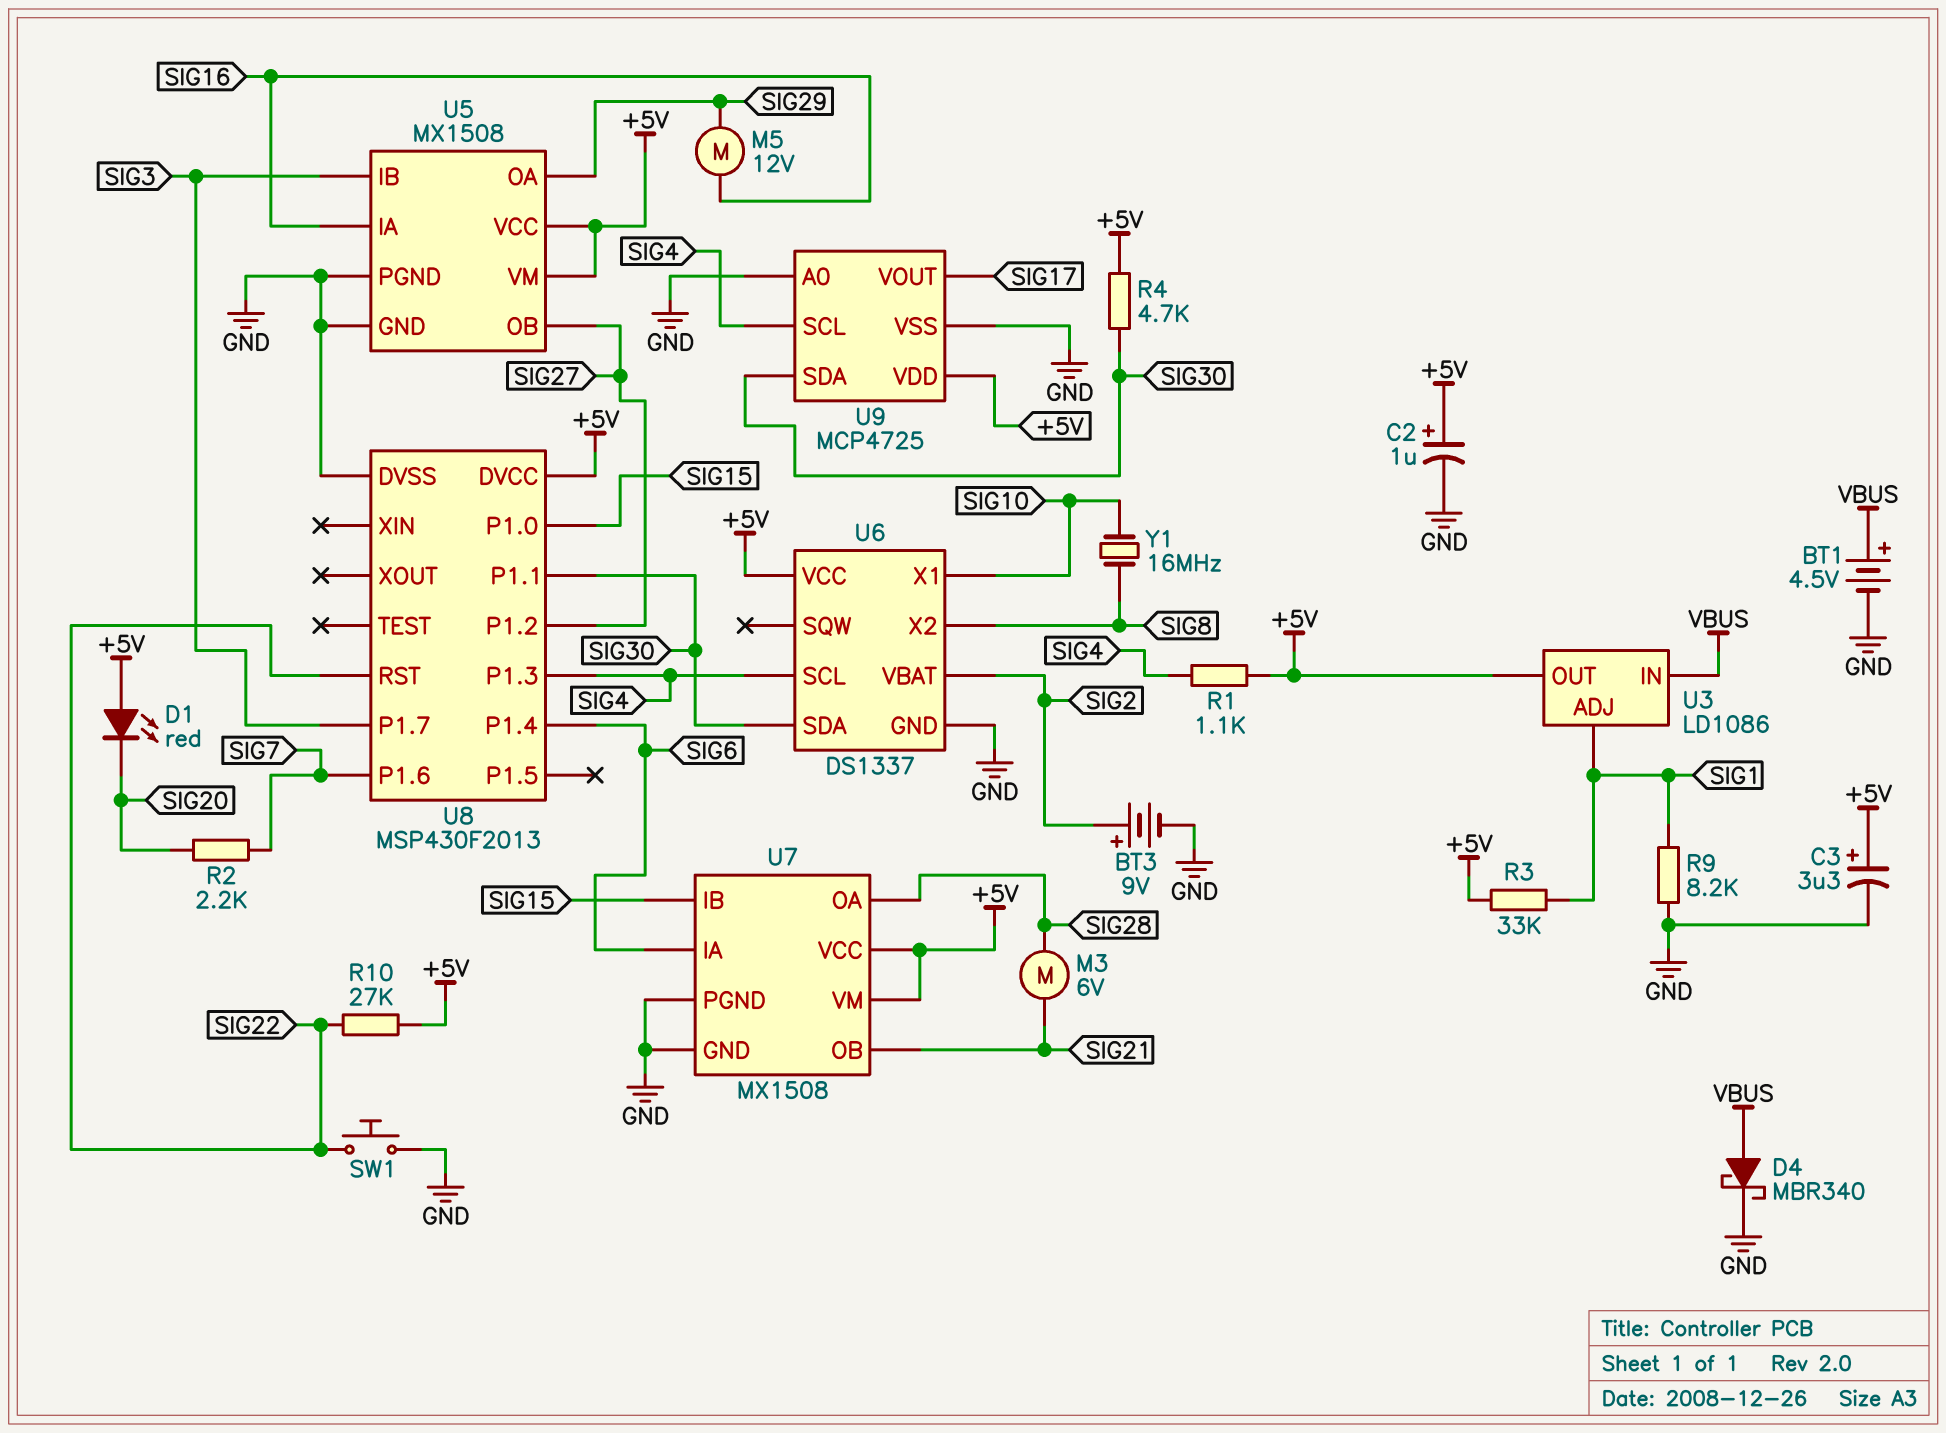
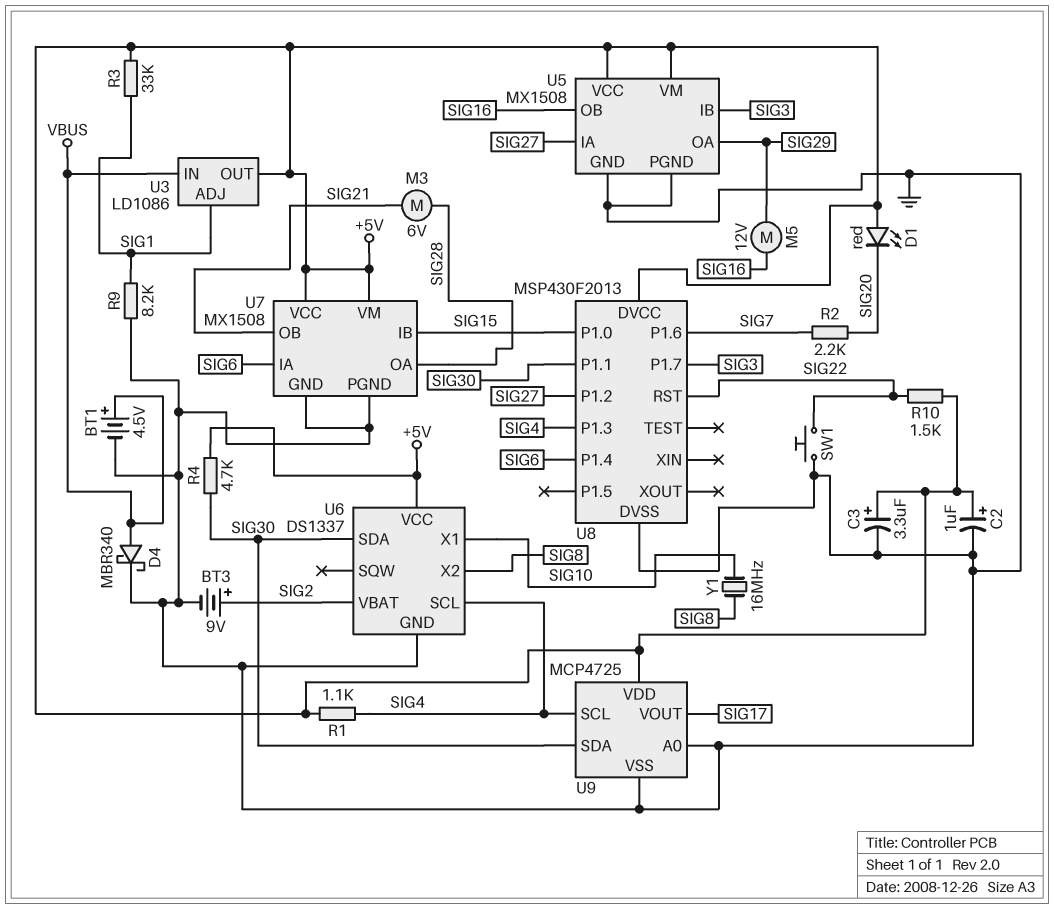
R10: 27k (+5V, SIG22) -> 1.5k (+5V, SIG22)
U5 pin IA: SIG16 -> SIG27
U5 pin OB: SIG27 -> SIG16

